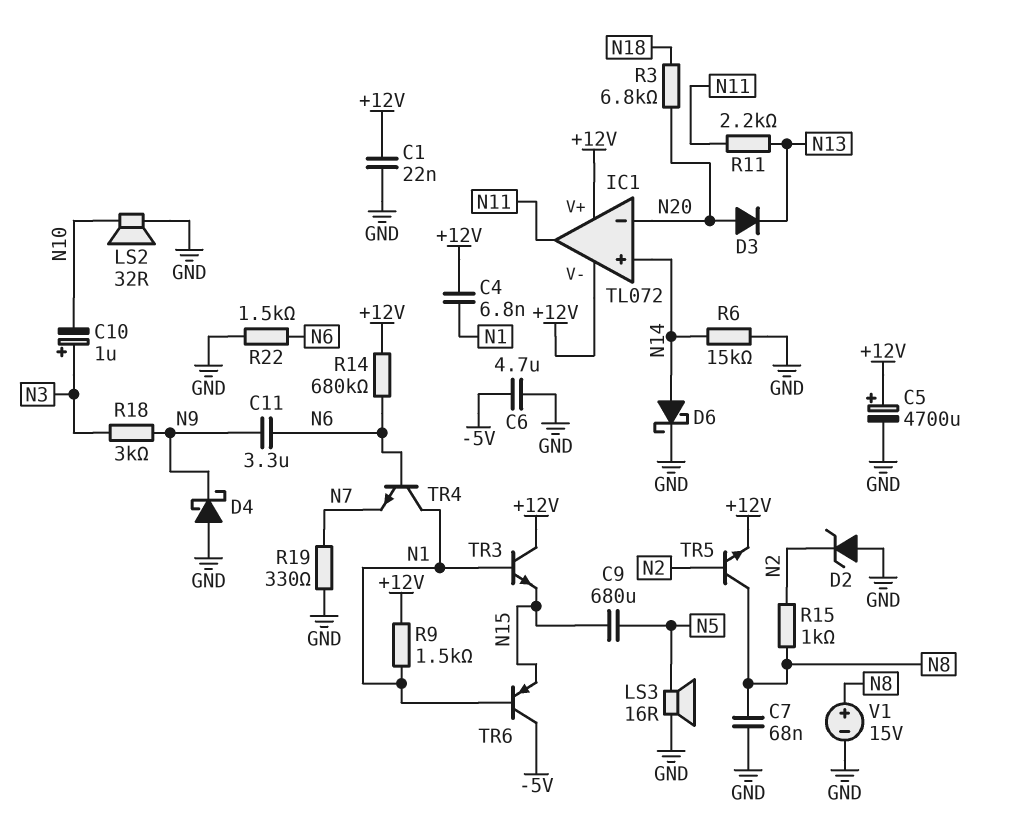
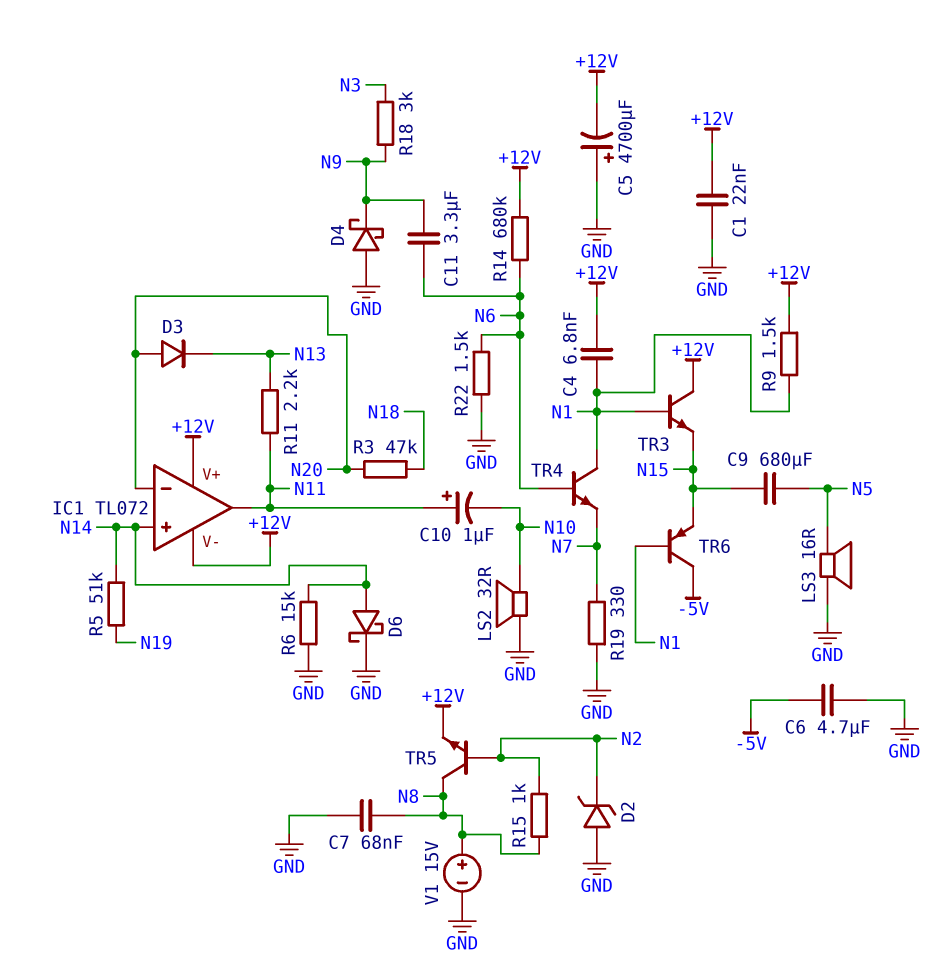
C5: 4700uF (plus +12V, minus GND) -> 4700uF (plus GND, minus +12V)
C10: 1uF (plus N3, minus N10) -> 1uF (plus N11, minus N10)
R3: 6.8k (N18, N20) -> 47k (N18, N20)
R5: none -> 51k (N14, N19)

